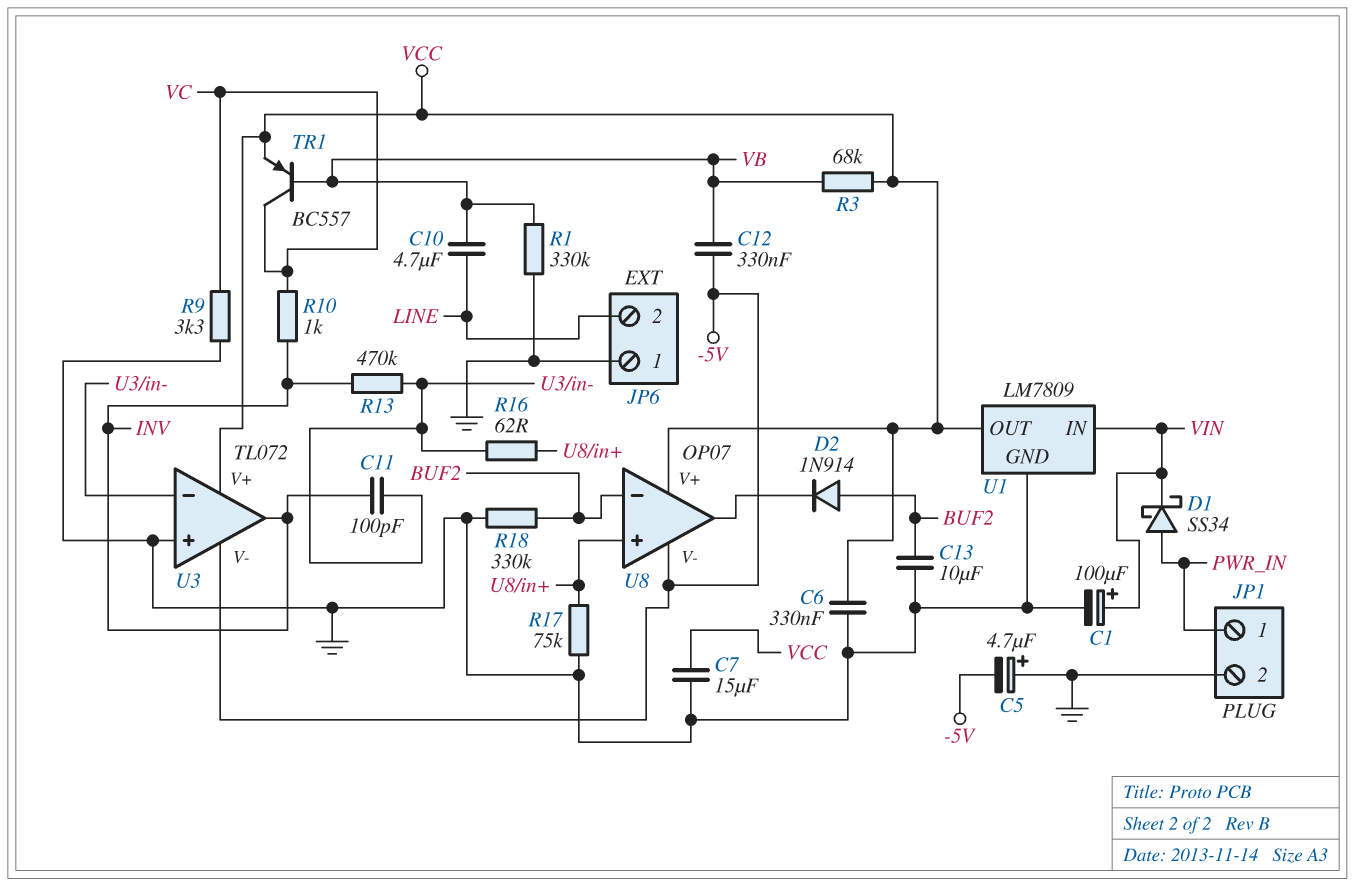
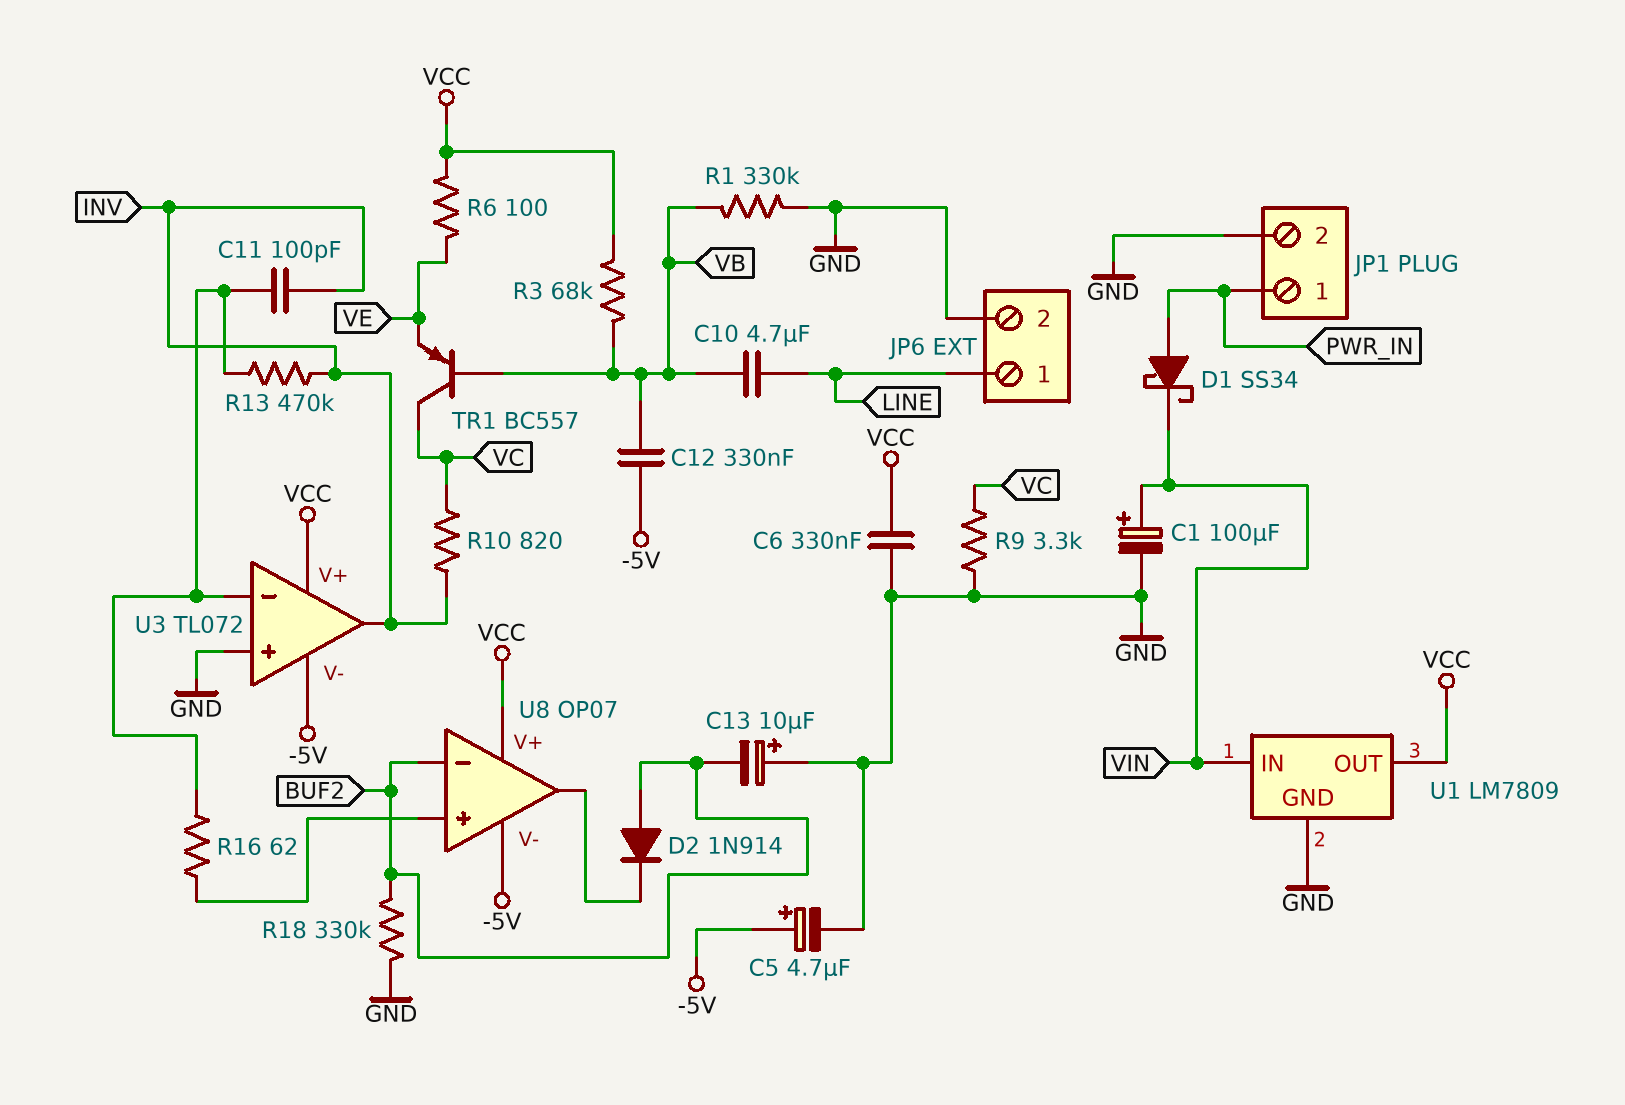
C5: 4.7uF (plus GND, minus -5V) -> 4.7uF (plus -5V, minus GND)
C7: 15uF (GND, VCC) -> none
C13: 10uF (BUF2, GND) -> 10uF (plus GND, minus BUF2)
JP6 pin 1: GND -> LINE
JP6 pin 2: LINE -> GND
R6: none -> 100 (VCC, VE)
R10: 1k (INV, VC) -> 820 (INV, VC)
R17: 75k (GND, U8/in+) -> none
TR1: PNP BC557 (B VB, C VC, E VCC) -> PNP BC557 (B VB, C VC, E VE)

